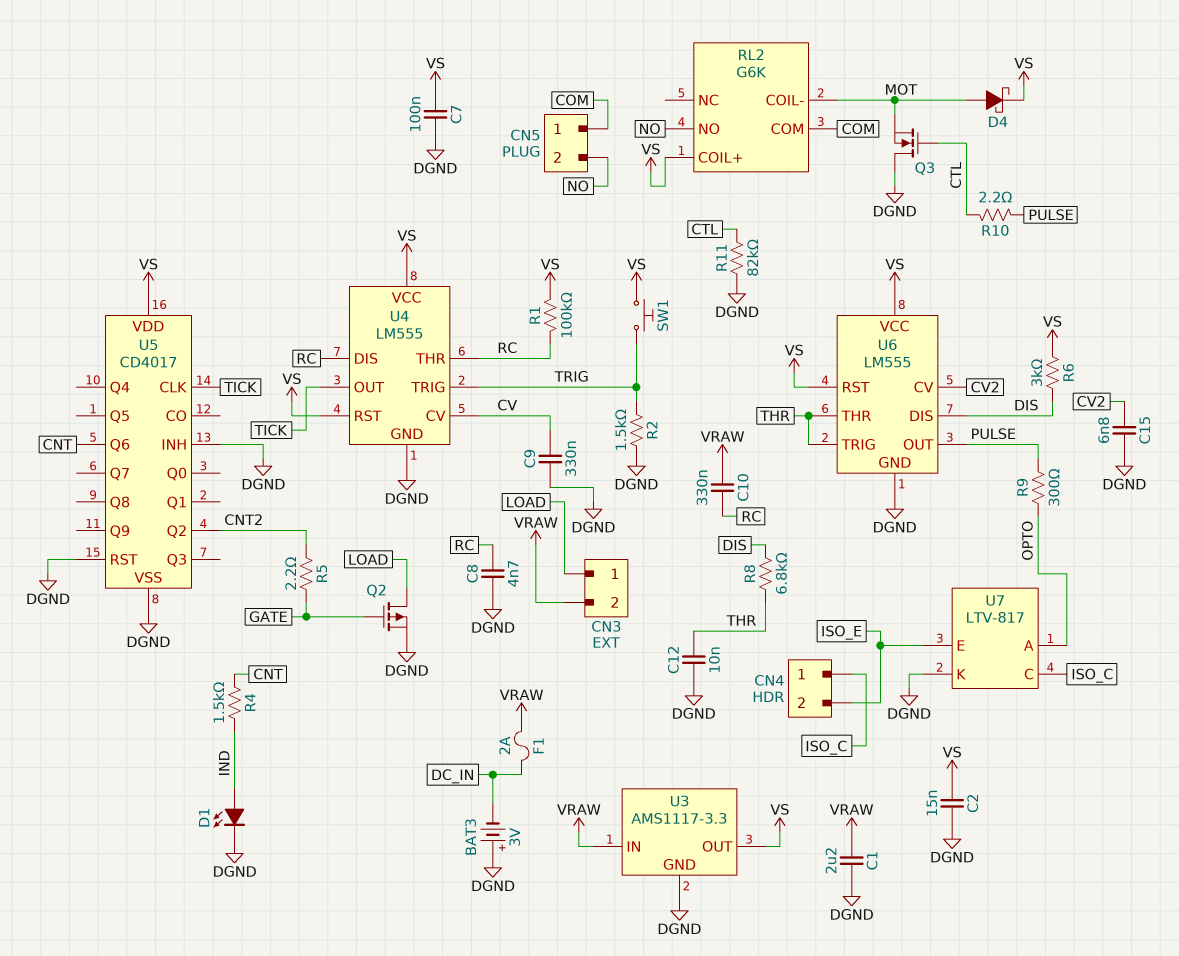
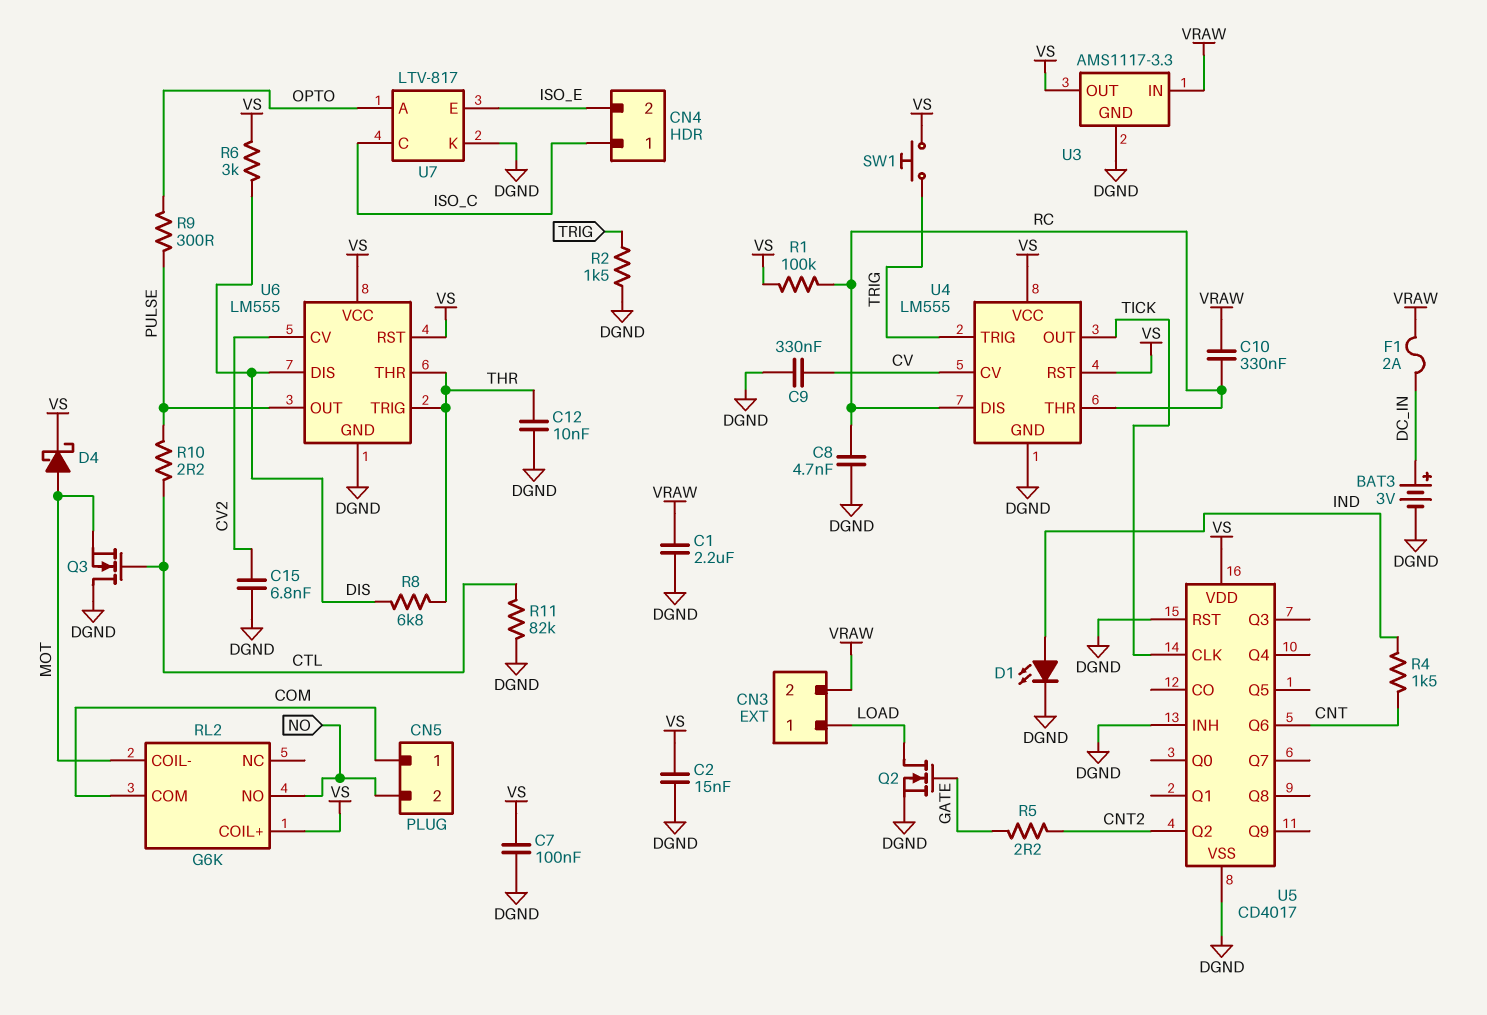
BAT3: 3V (plus DGND, minus DC_IN) -> 3V (plus DC_IN, minus DGND)
Q2: PMOS (G GATE, D LOAD, S DGND) -> NMOS (G GATE, D LOAD, S DGND)

